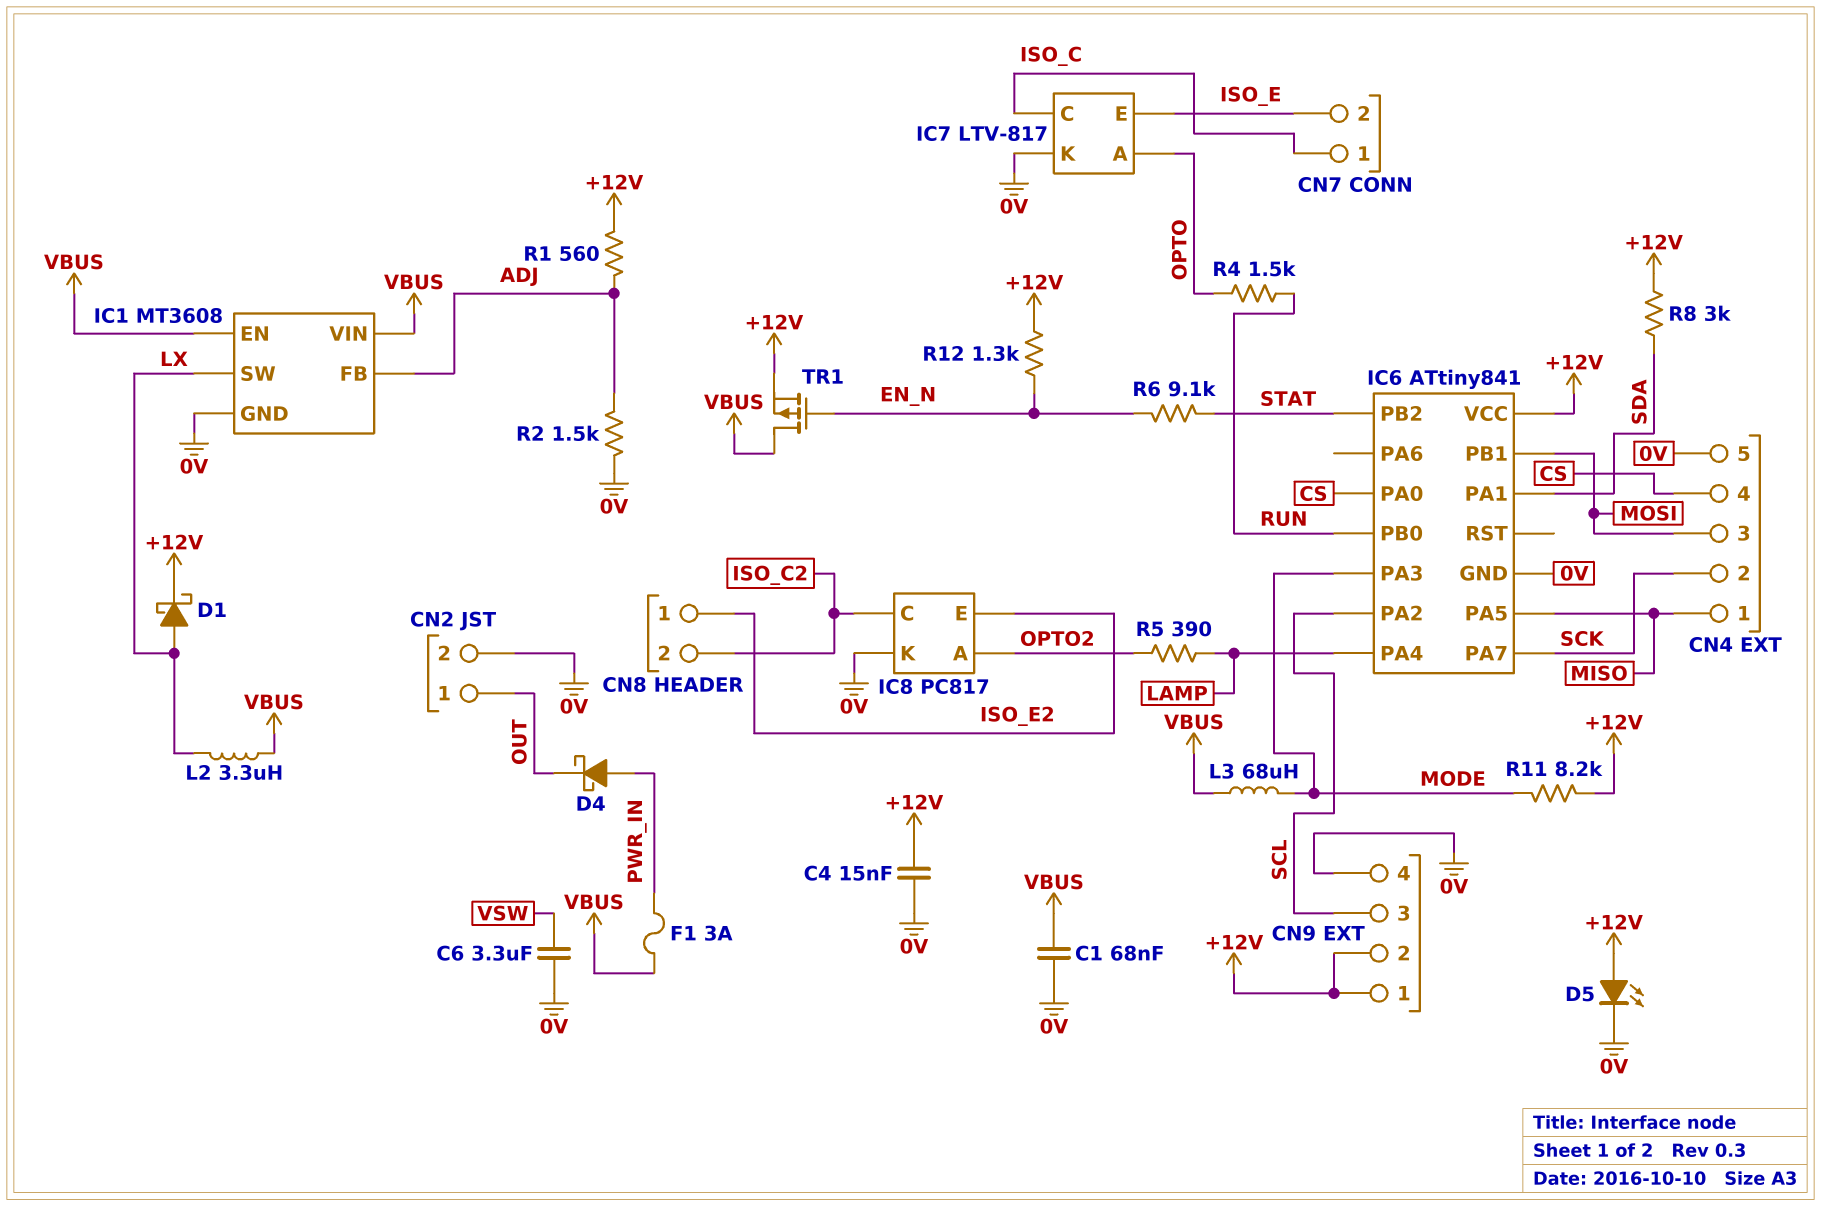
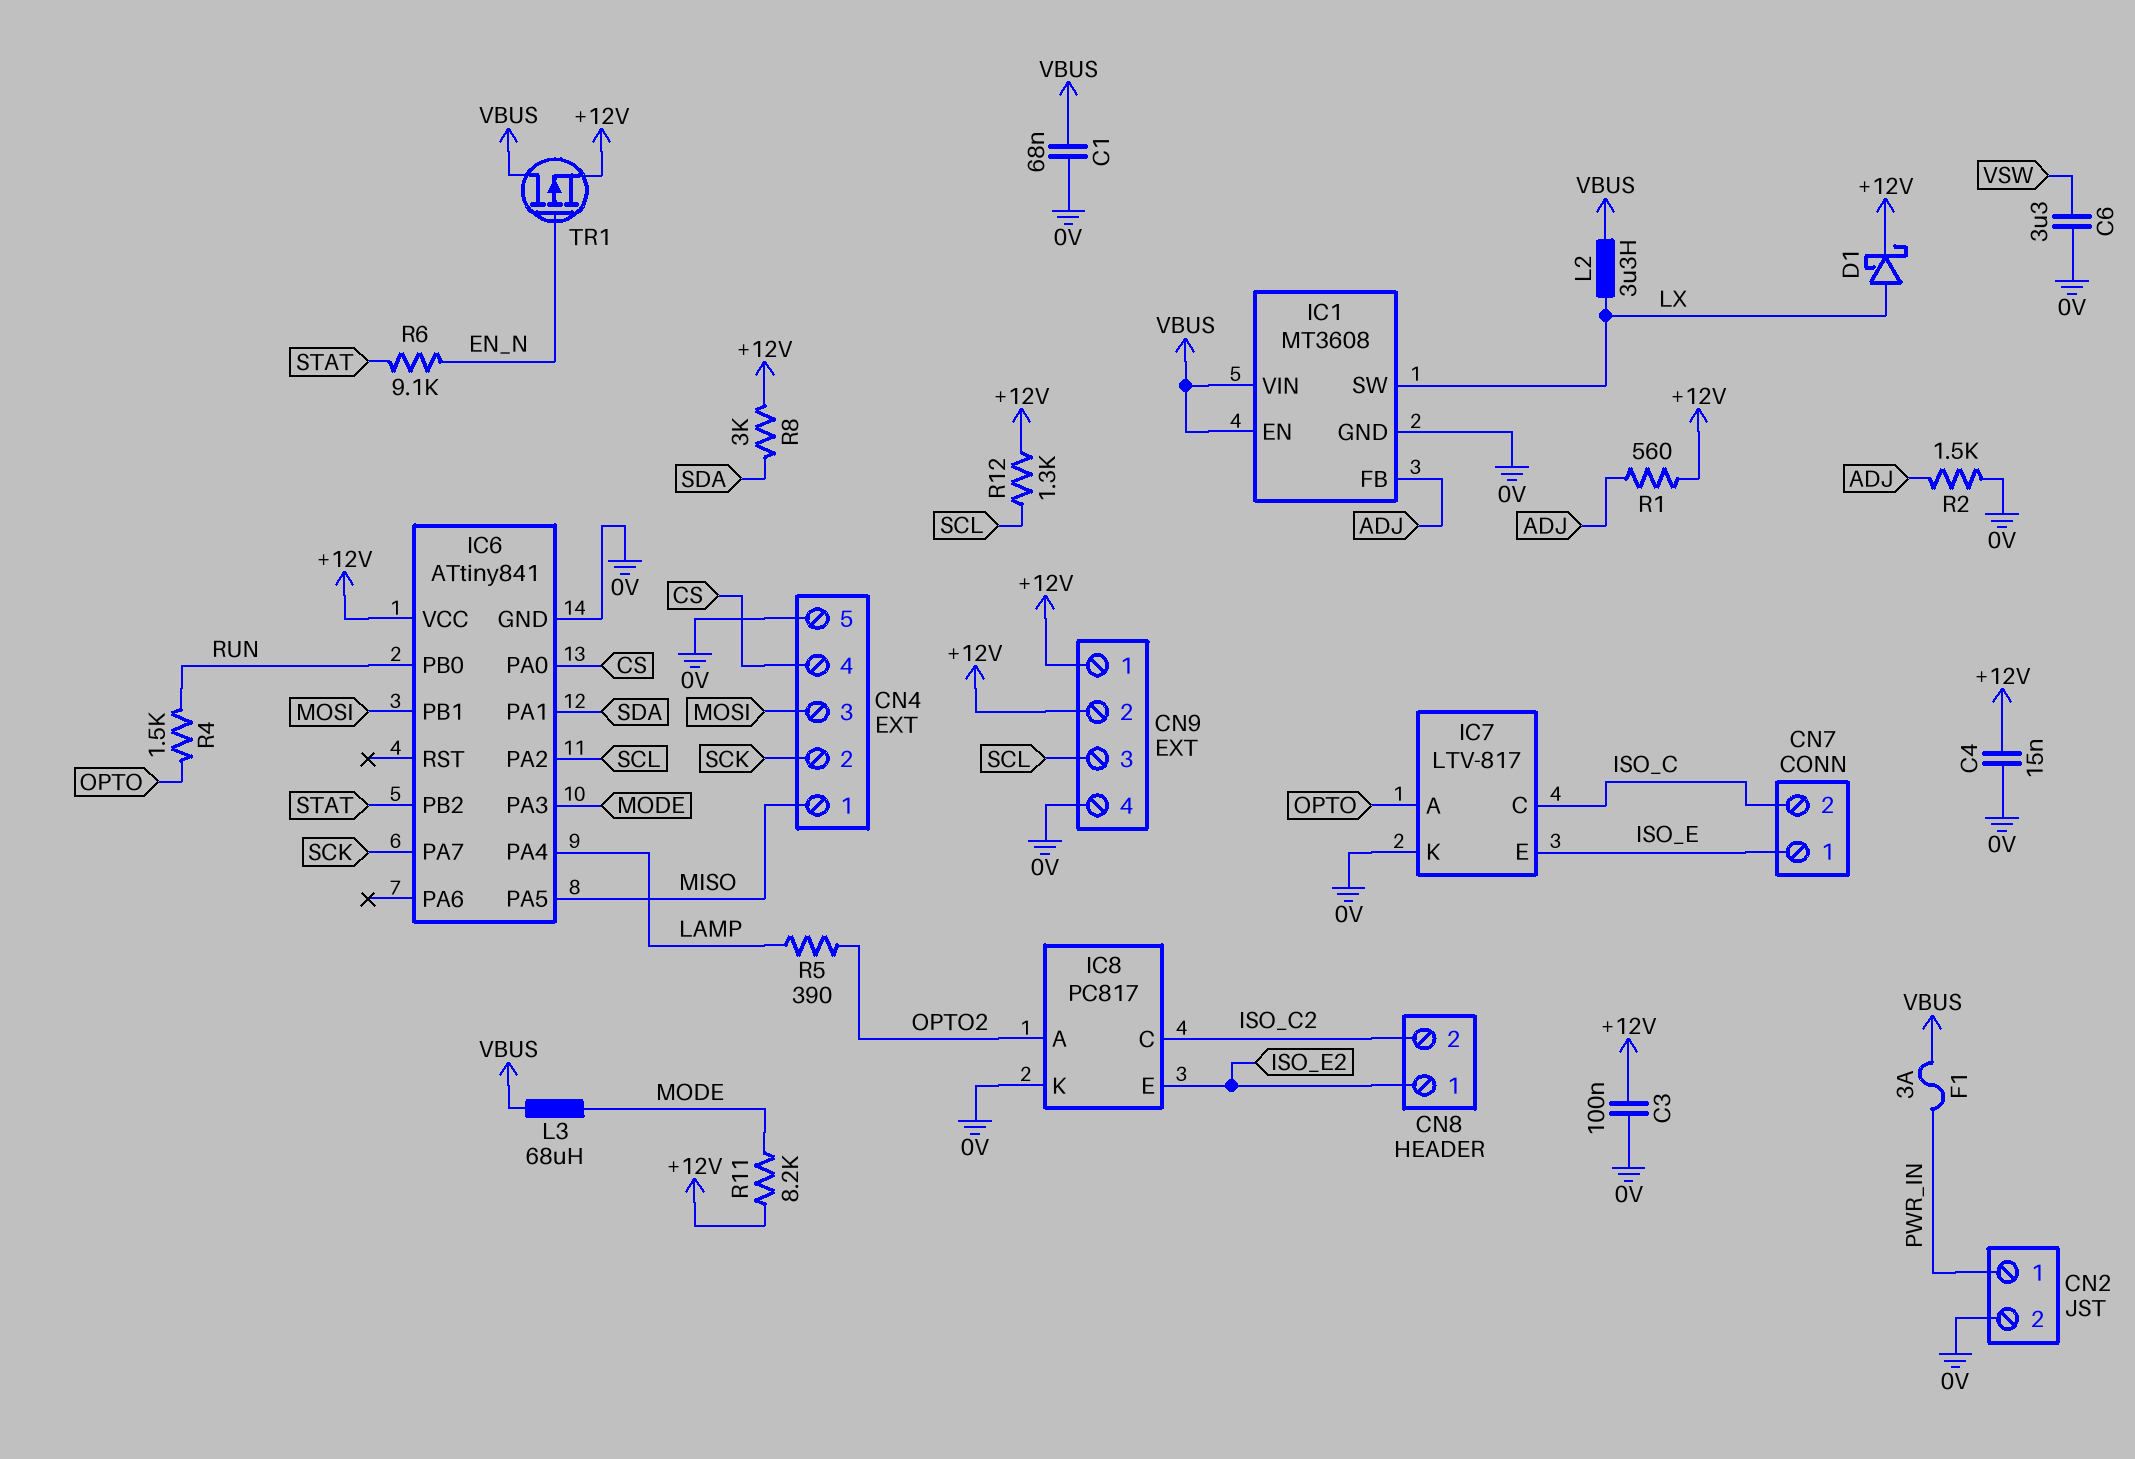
C3: none -> 100nF (+12V, 0V)
CN2 pin 1: OUT -> PWR_IN
CN7 pin 1: ISO_C -> ISO_E
CN7 pin 2: ISO_E -> ISO_C
D4: schottky (A PWR_IN, K OUT) -> none
D5: LED (A +12V, K 0V) -> none
R12: 1.3k (+12V, EN_N) -> 1.3k (+12V, SCL)

